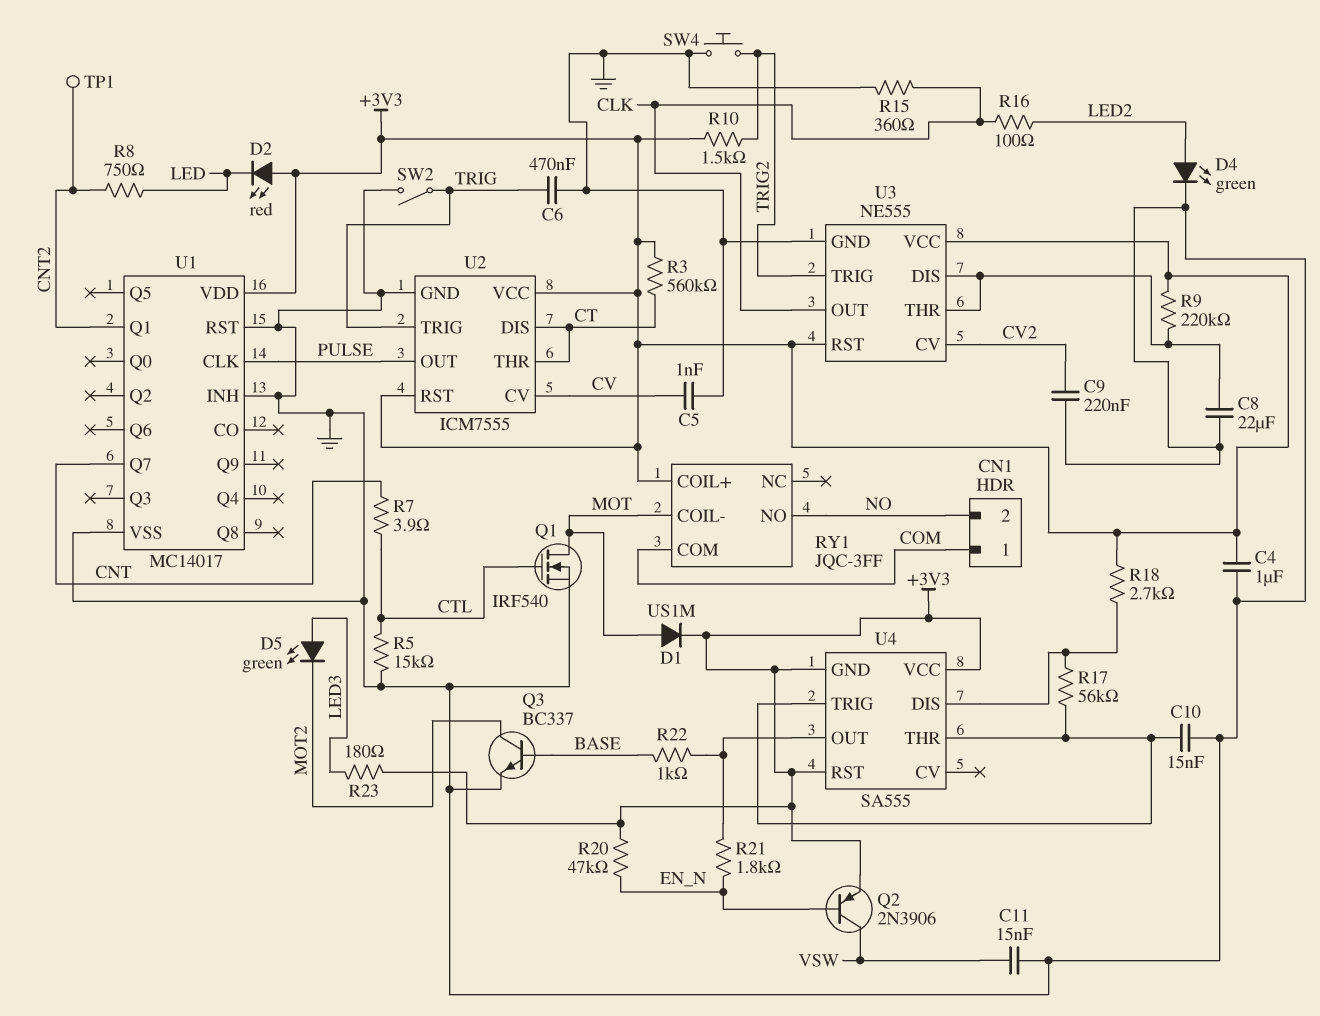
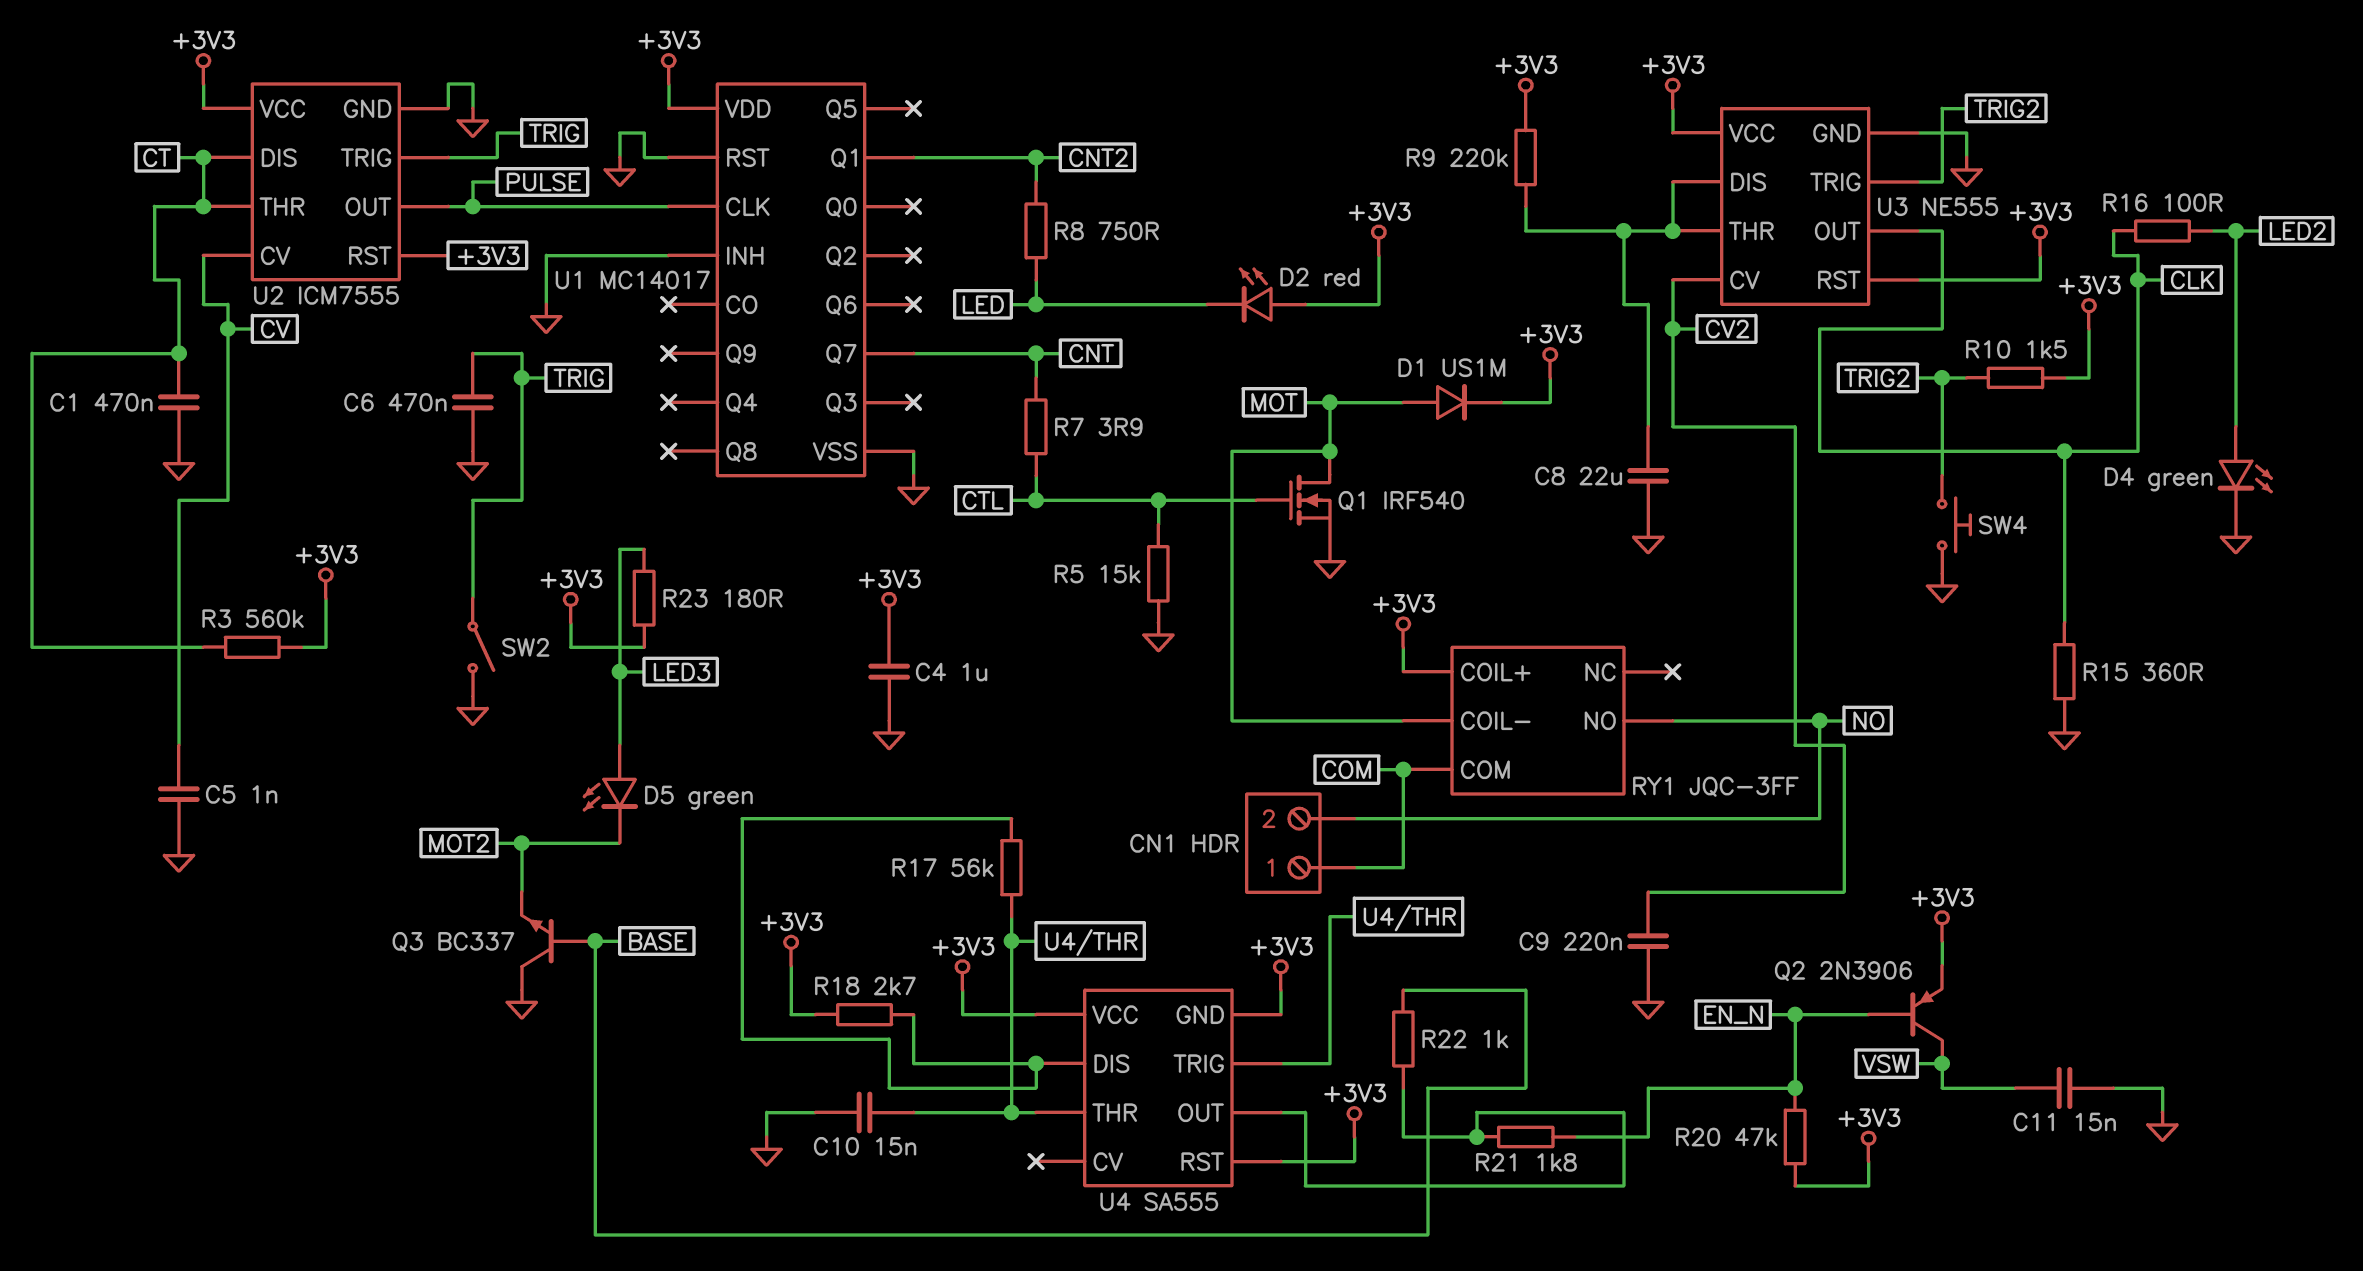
C1: none -> 470nF (CT, GND)
Q3: NPN BC337 (B BASE, C MOT2, E GND) -> NPN BC337 (B BASE, C GND, E MOT2)
TP1: test point (CNT2) -> none

